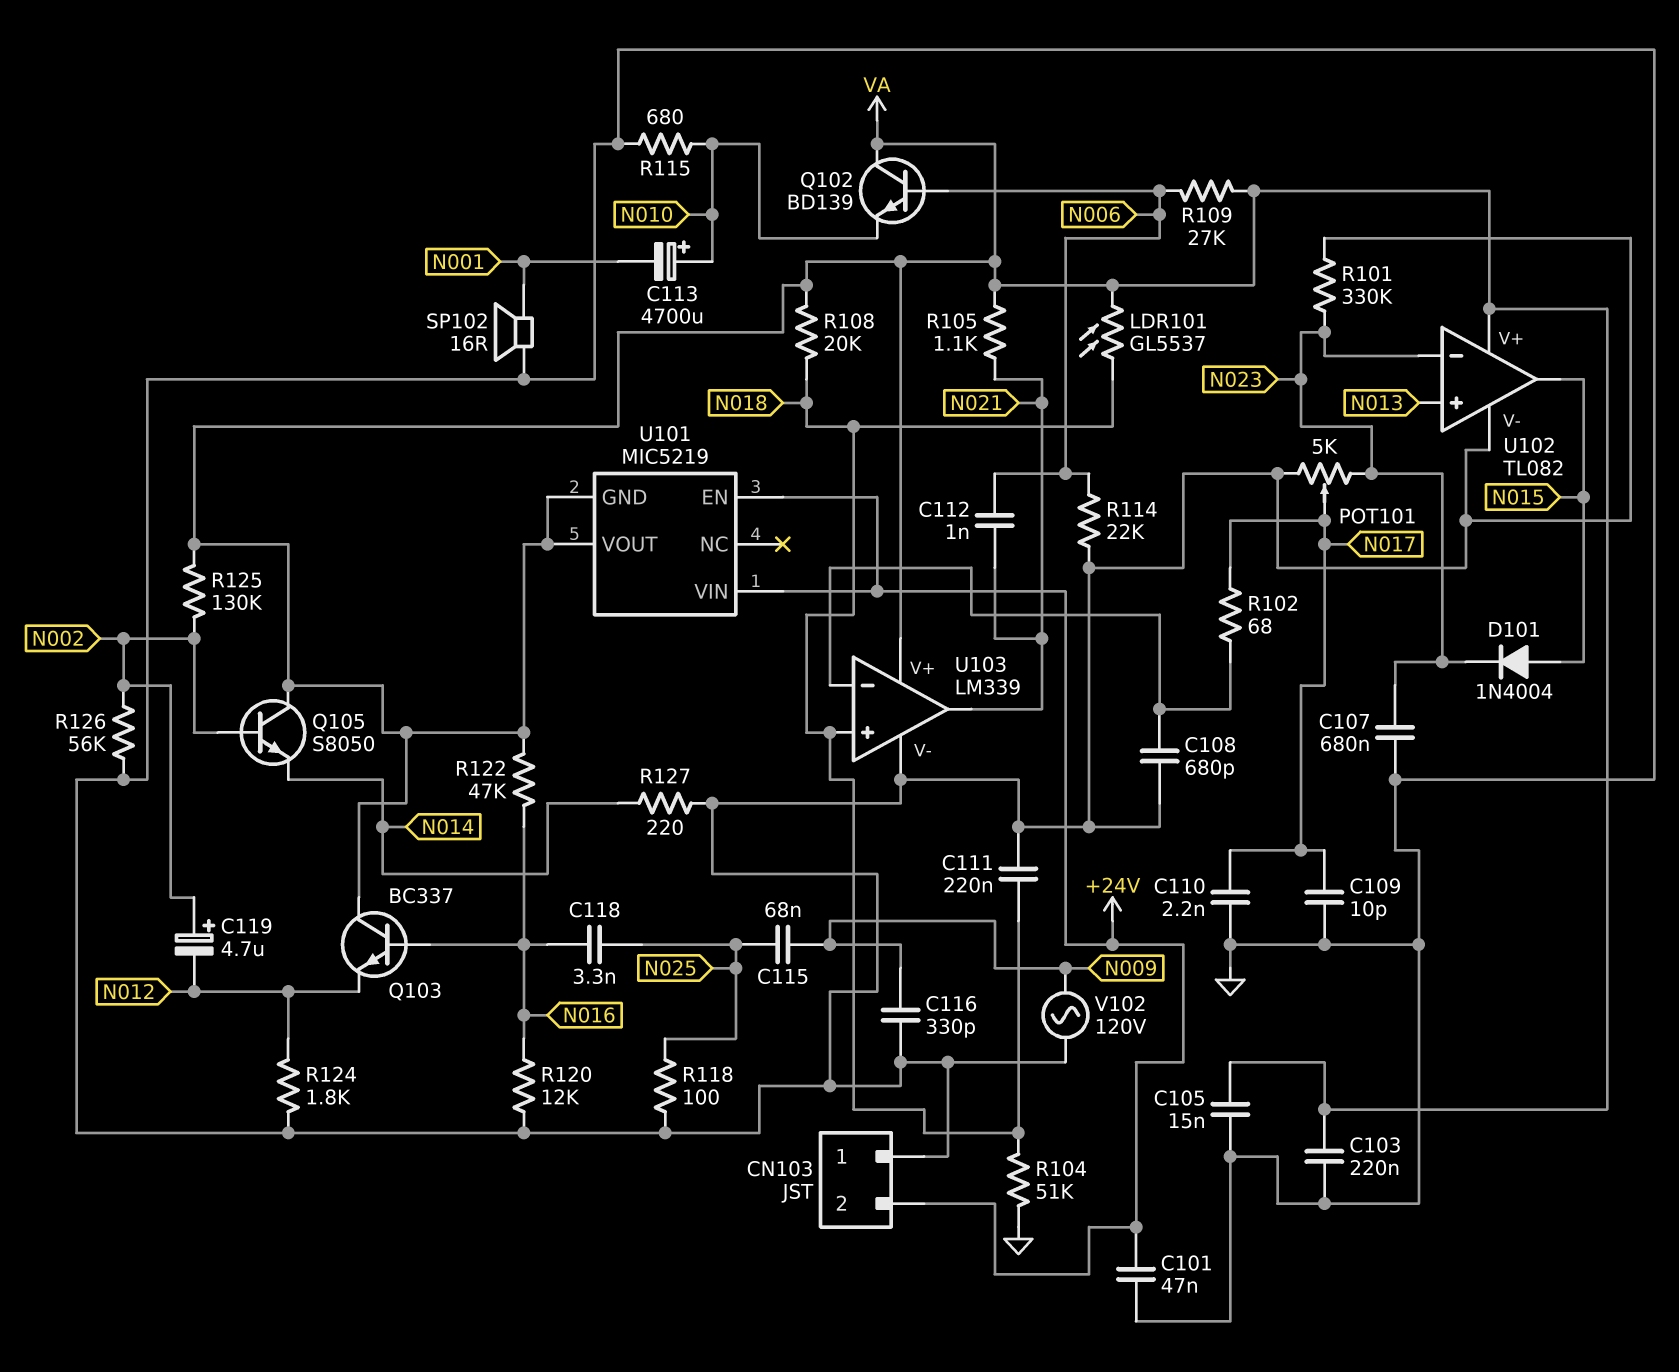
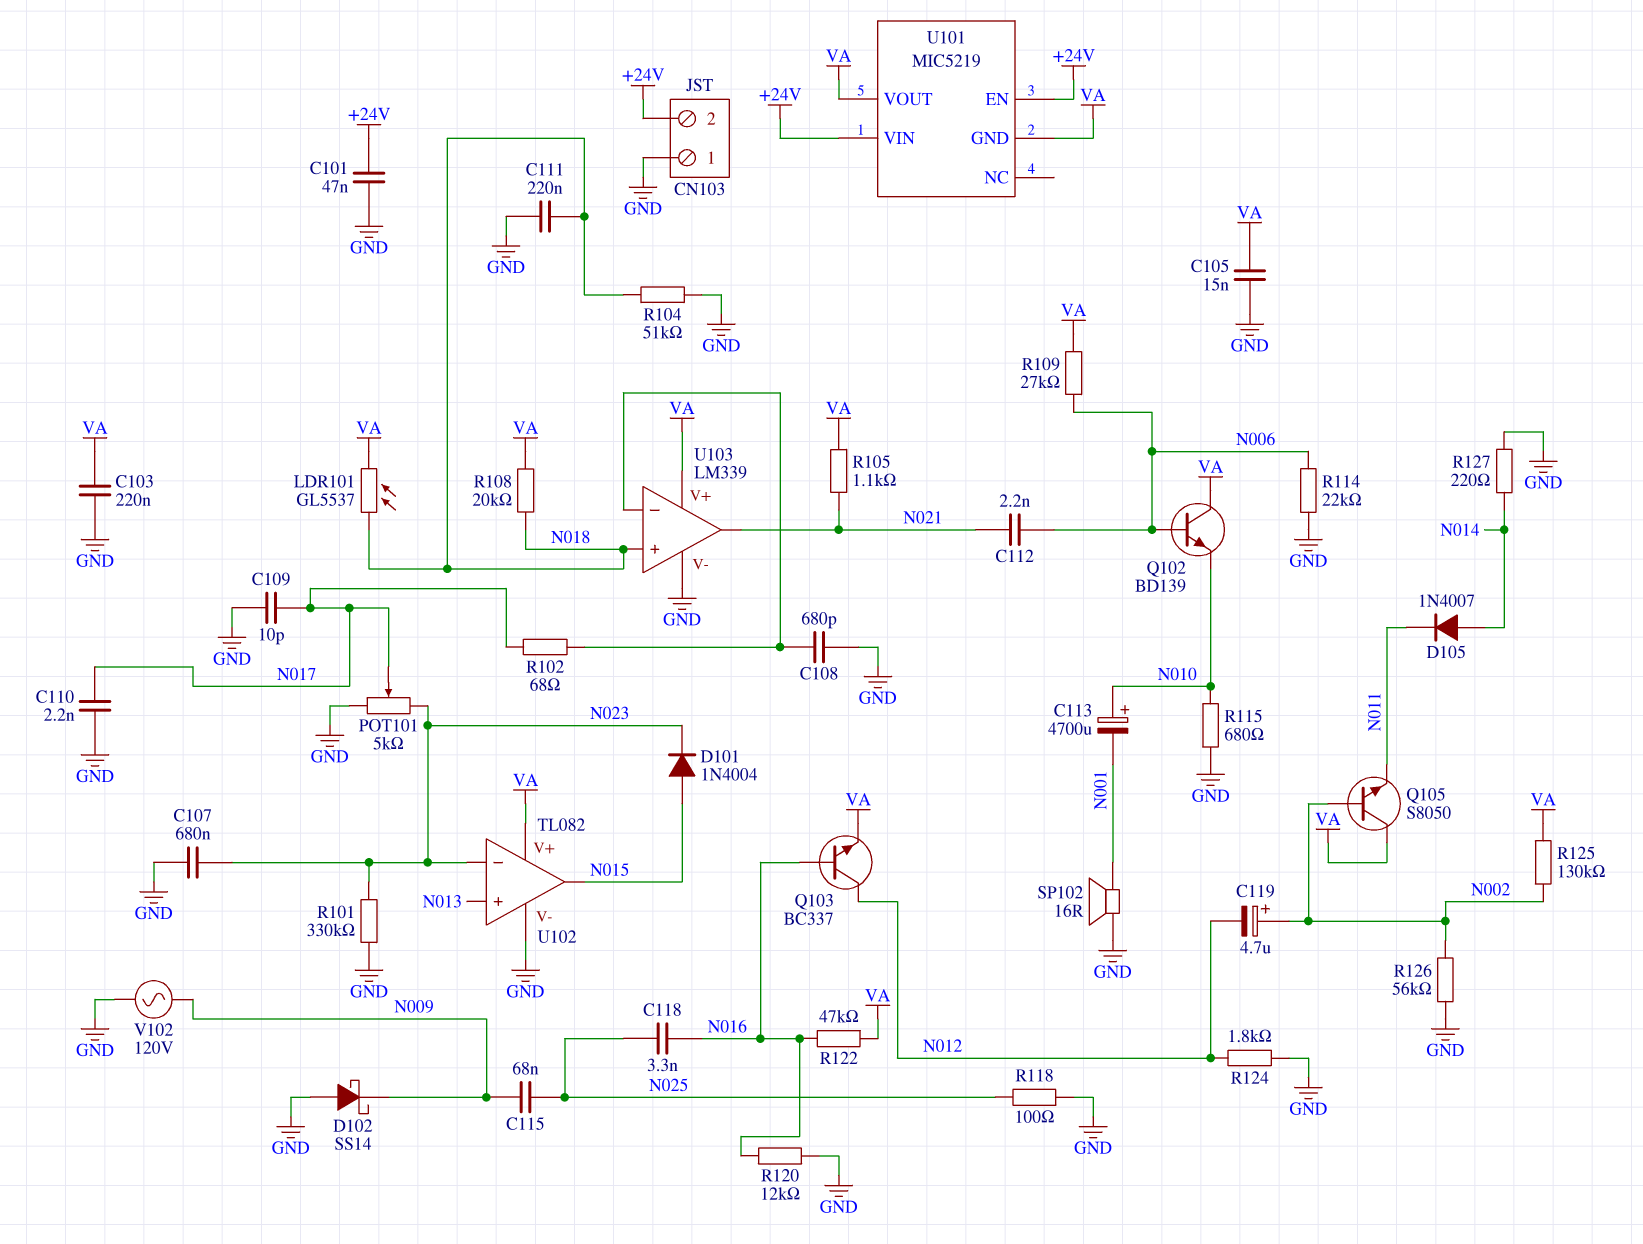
C112: 1nF (N006, N021) -> 2.2nF (N006, N021)
C116: 330pF (GND, N009) -> none
D102: none -> schottky SS14 (A GND, K N009)
D105: none -> diode 1N4007 (A N014, K N011)
Q103: NPN BC337 (B N016, C VA, E N012) -> NPN BC337 (B N016, C N012, E VA)
Q105: NPN S8050 (B N002, C VA, E N014) -> NPN S8050 (B N002, C VA, E N011)

